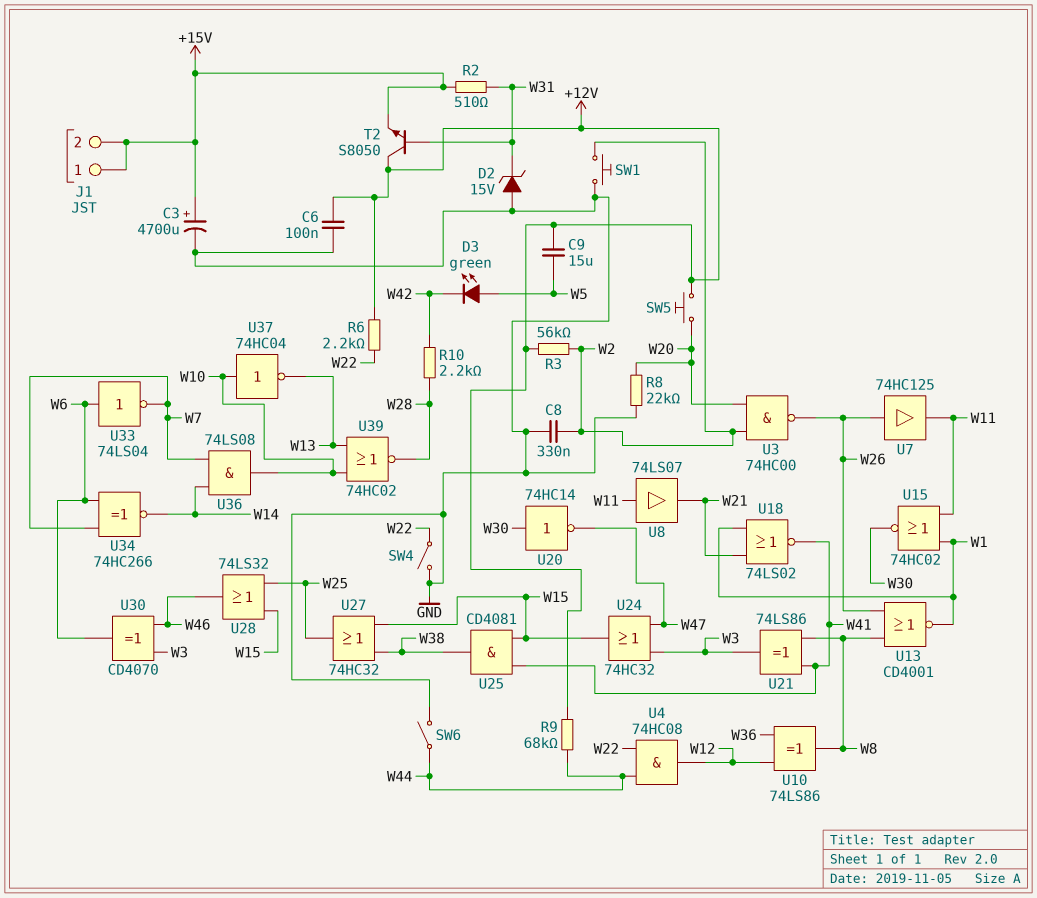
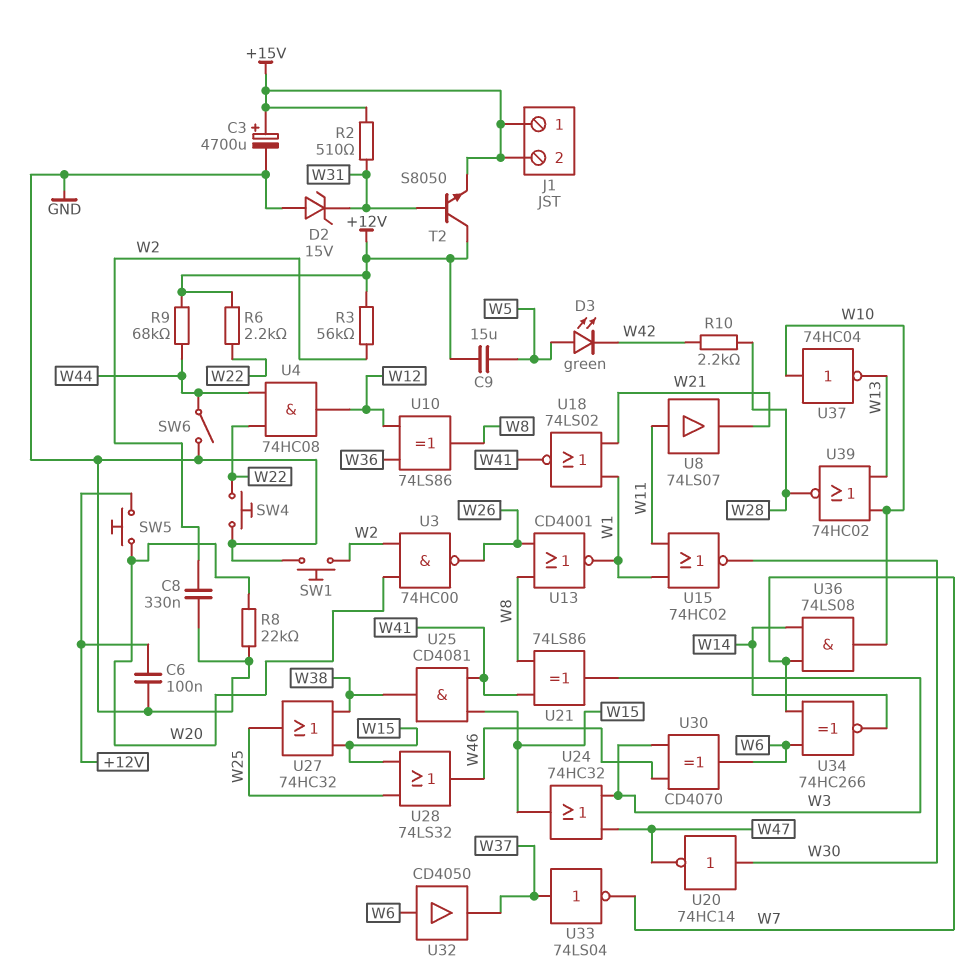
SW4: switch (GND, W22) -> button (GND, W22)
U7: buffer 74HC125 (in W26, out W11) -> none
U32: none -> buffer CD4050 (in W6, out W37)
U33: NOT 74LS04 (in W6, out W7) -> NOT 74LS04 (in W37, out W7)

